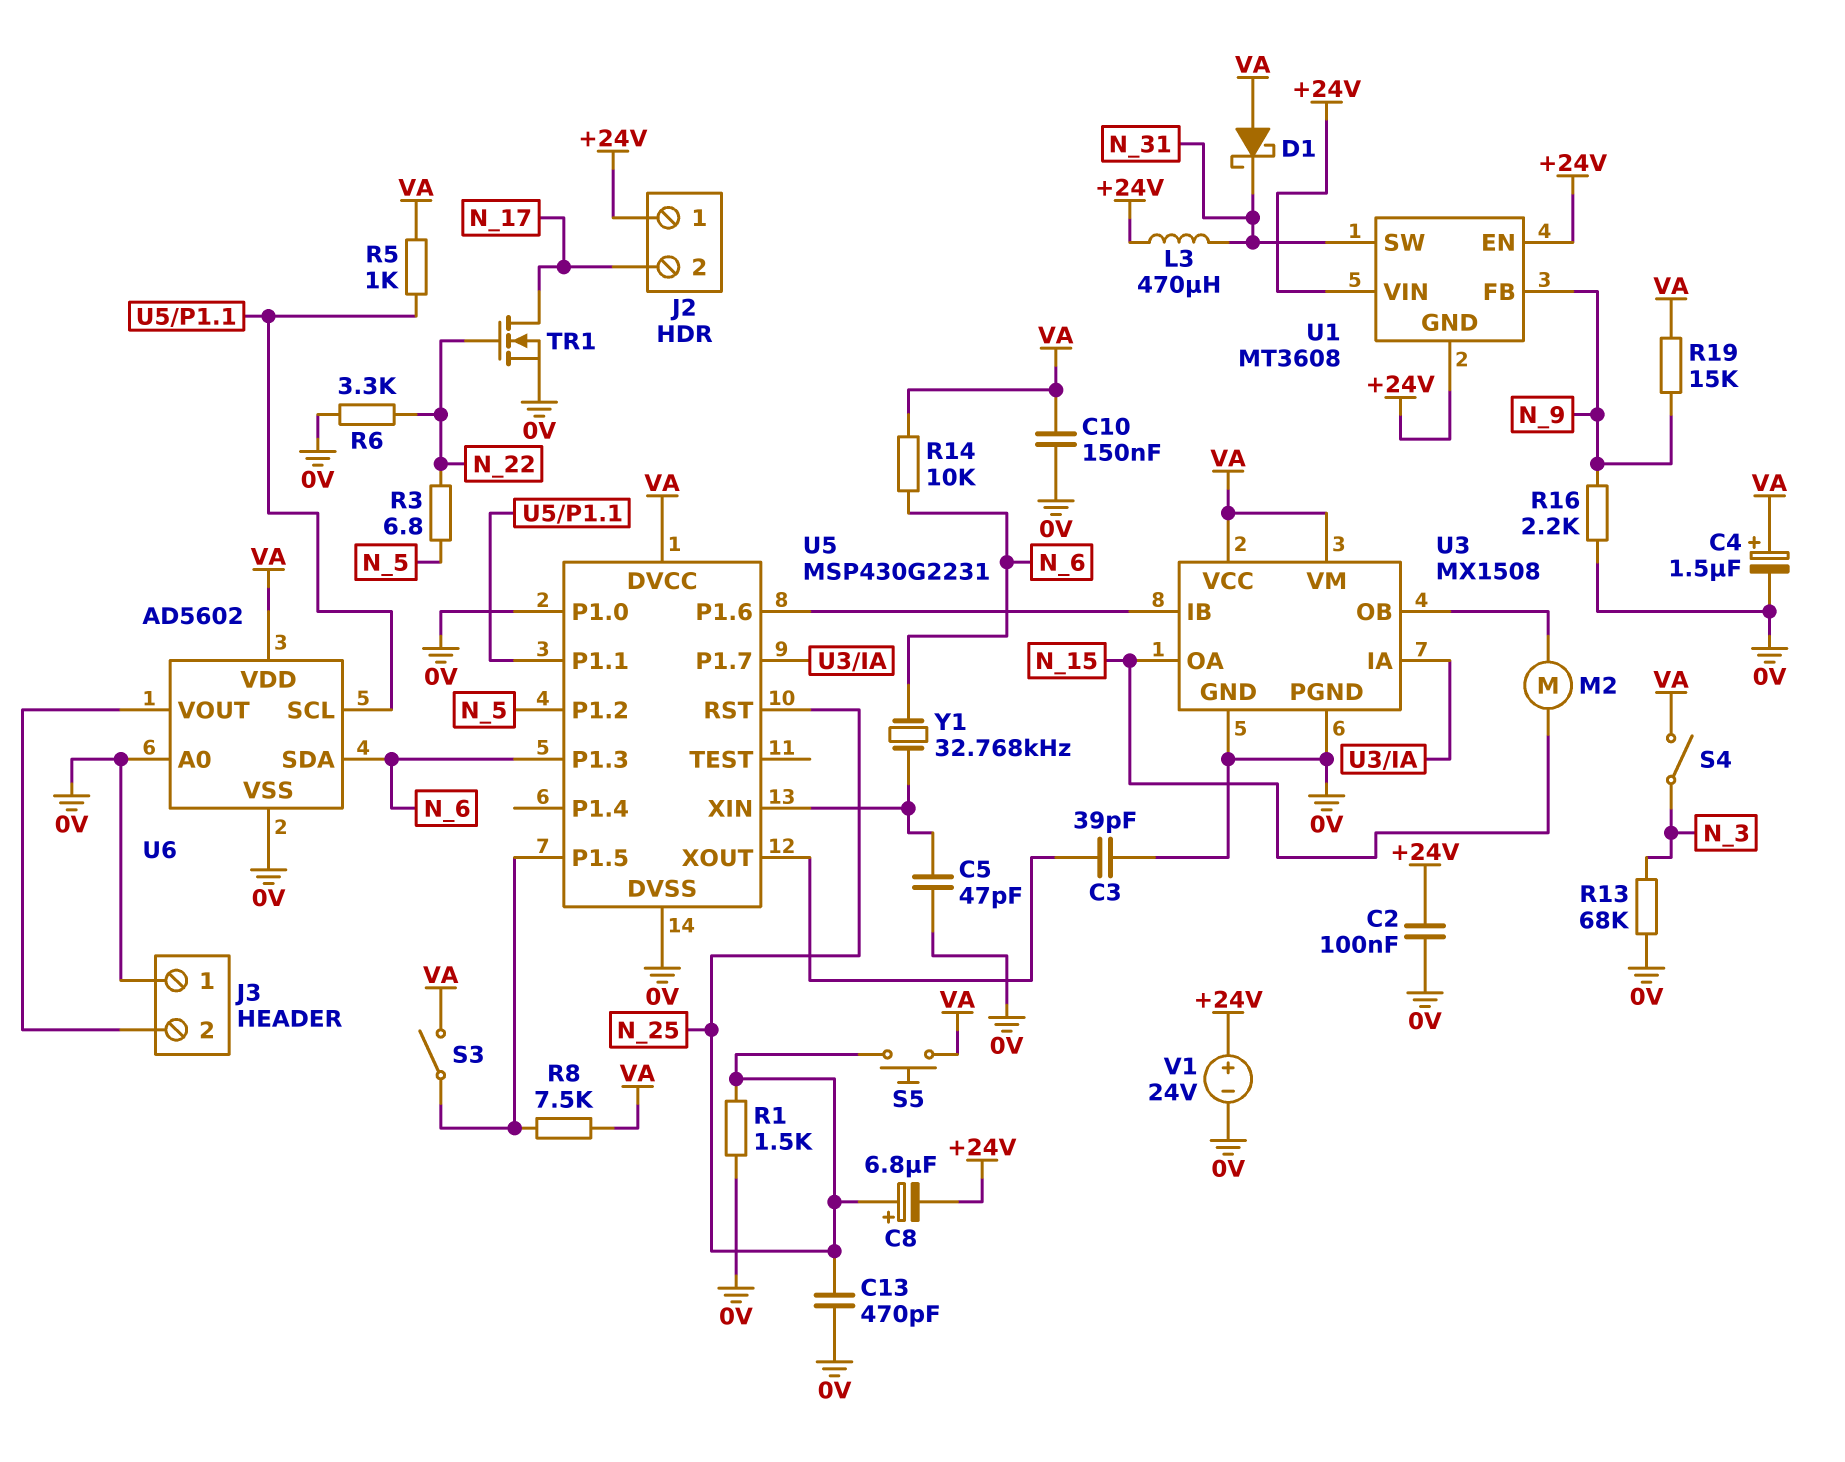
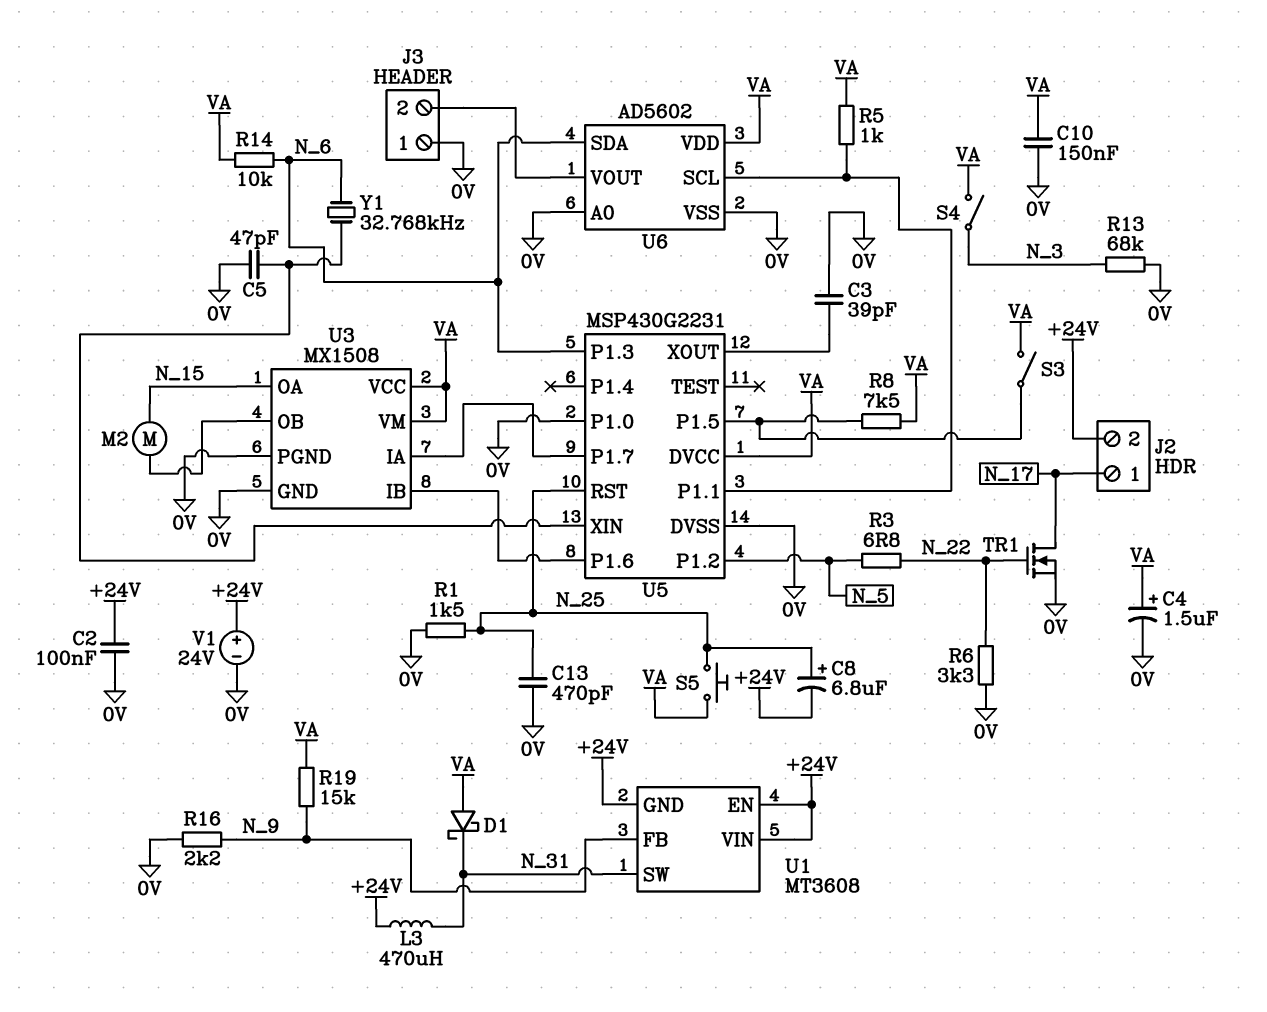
J2 pin 1: +24V -> N_17
J2 pin 2: N_17 -> +24V

